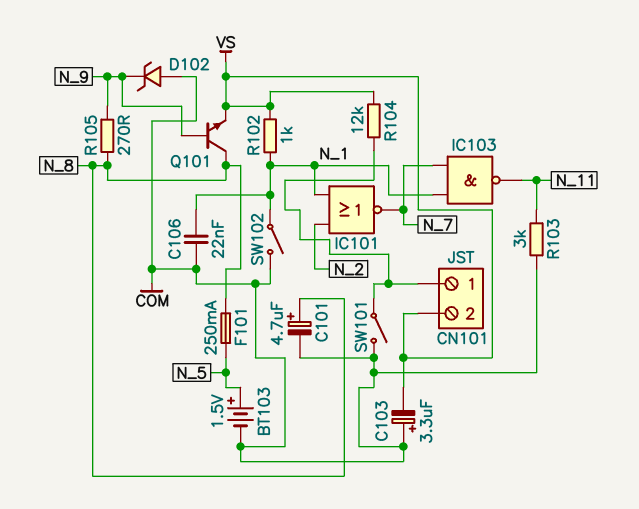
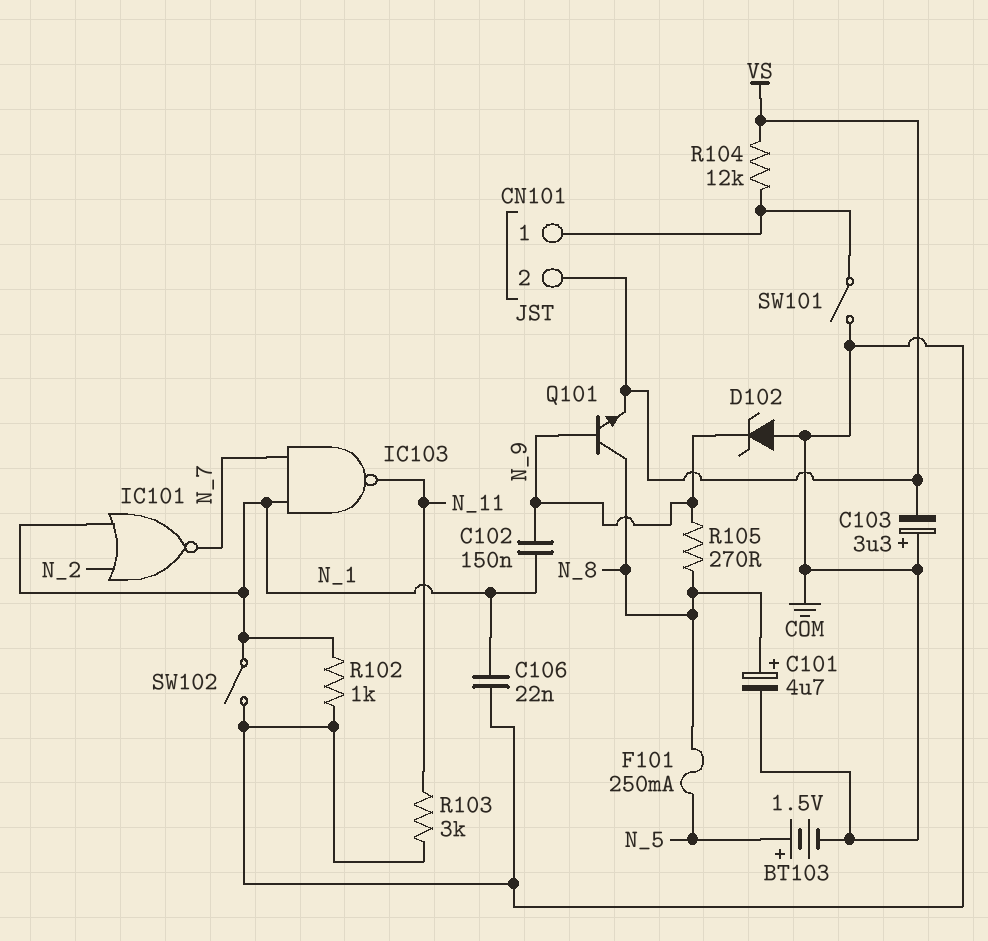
C102: none -> 150nF (N_1, N_9)
R102: 1k (N_1, VS) -> 1k (COM, N_1)

